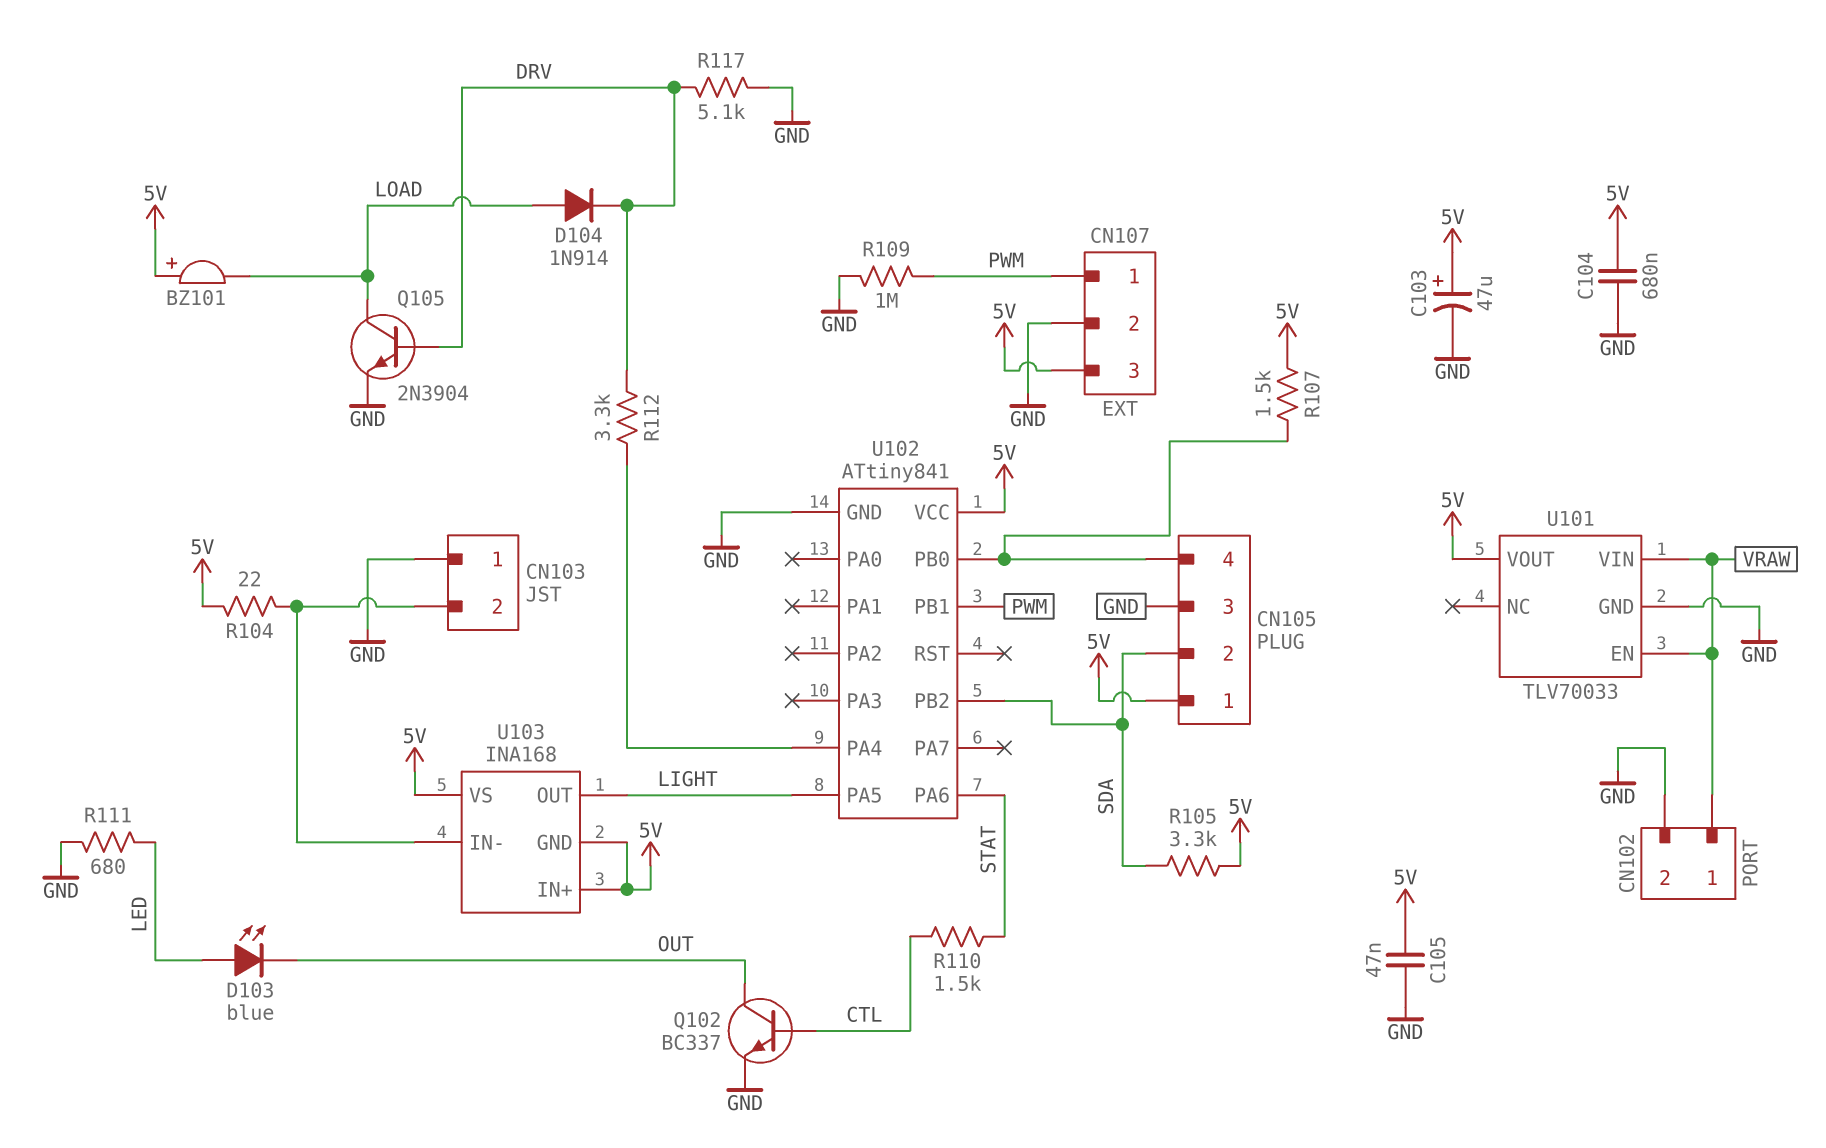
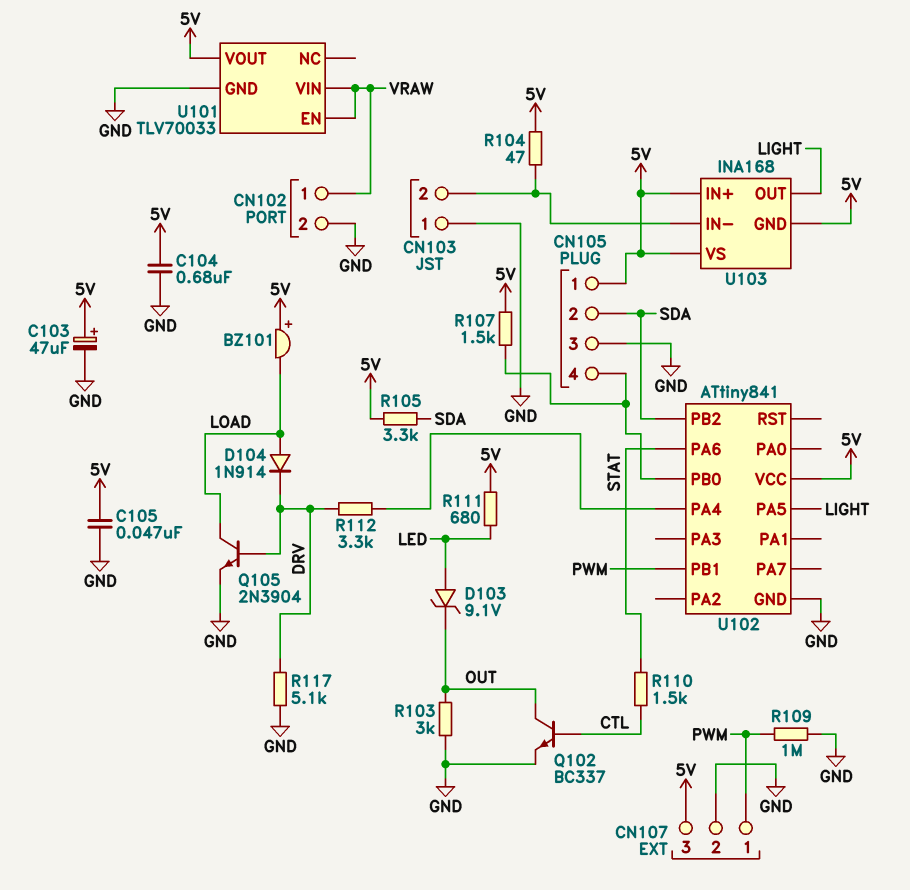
D103: LED blue (A LED, K OUT) -> zener 9.1V (A LED, K OUT)
R103: none -> 3k (GND, OUT)
R104: 22 (5V, CN103/2) -> 47 (5V, CN103/2)
R111: 680 (GND, LED) -> 680 (5V, LED)

